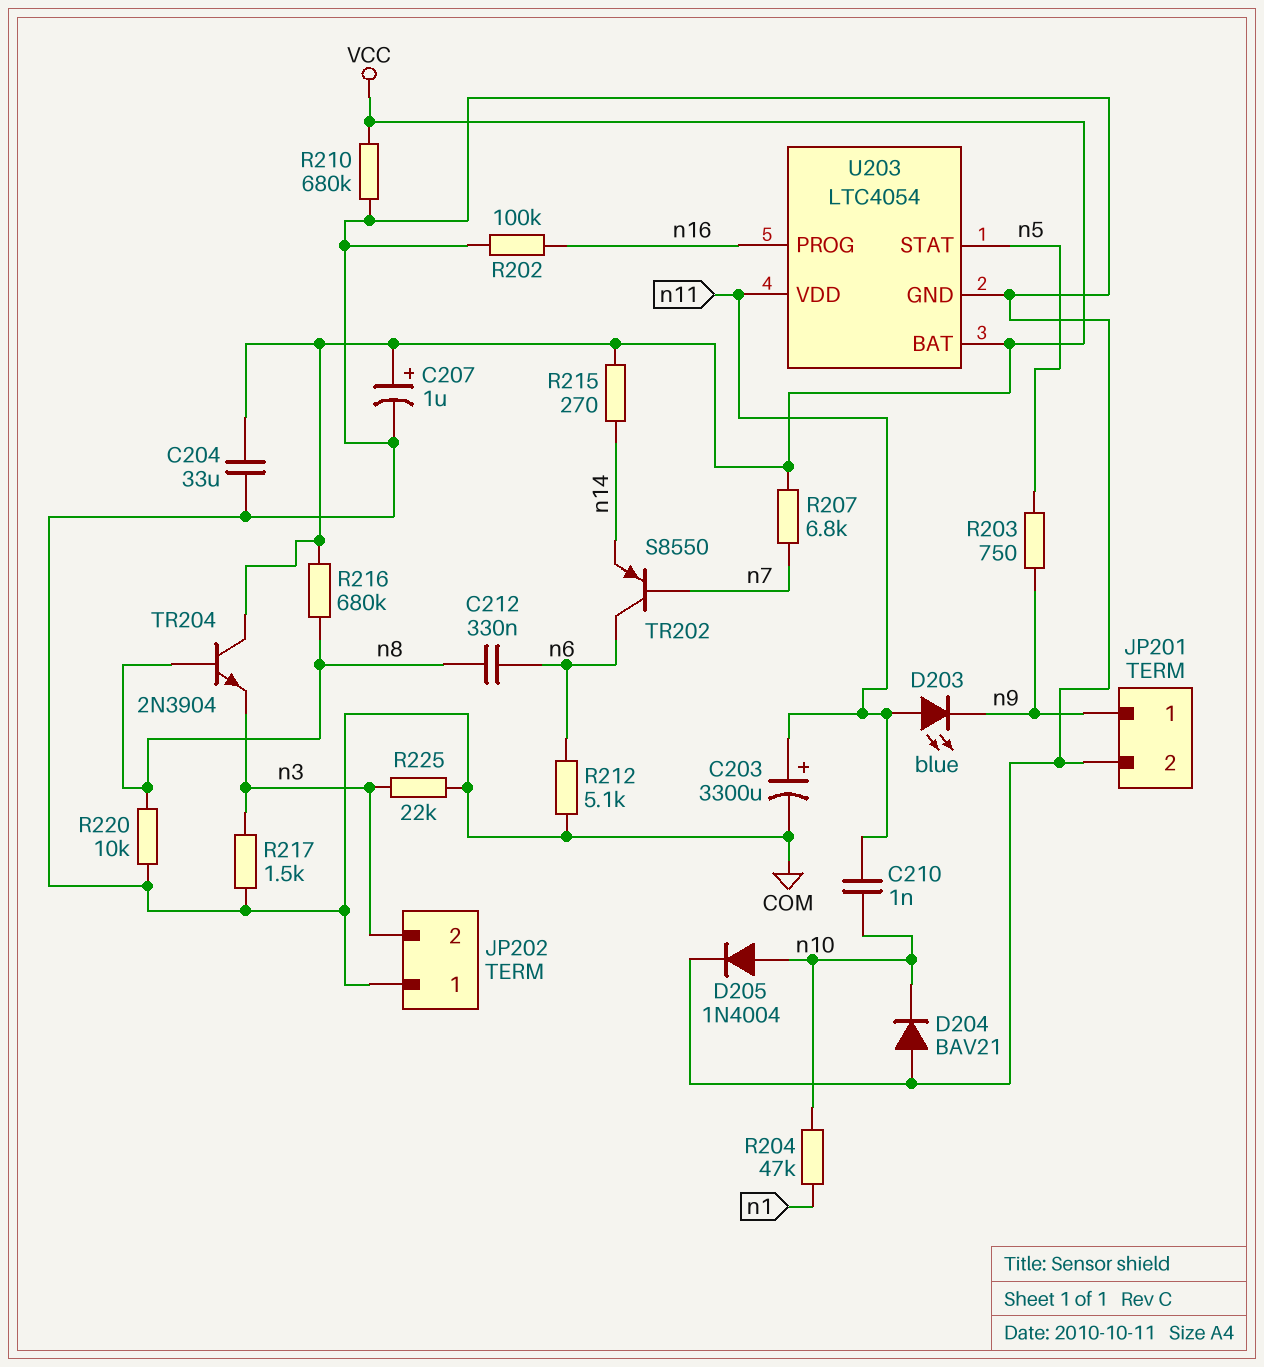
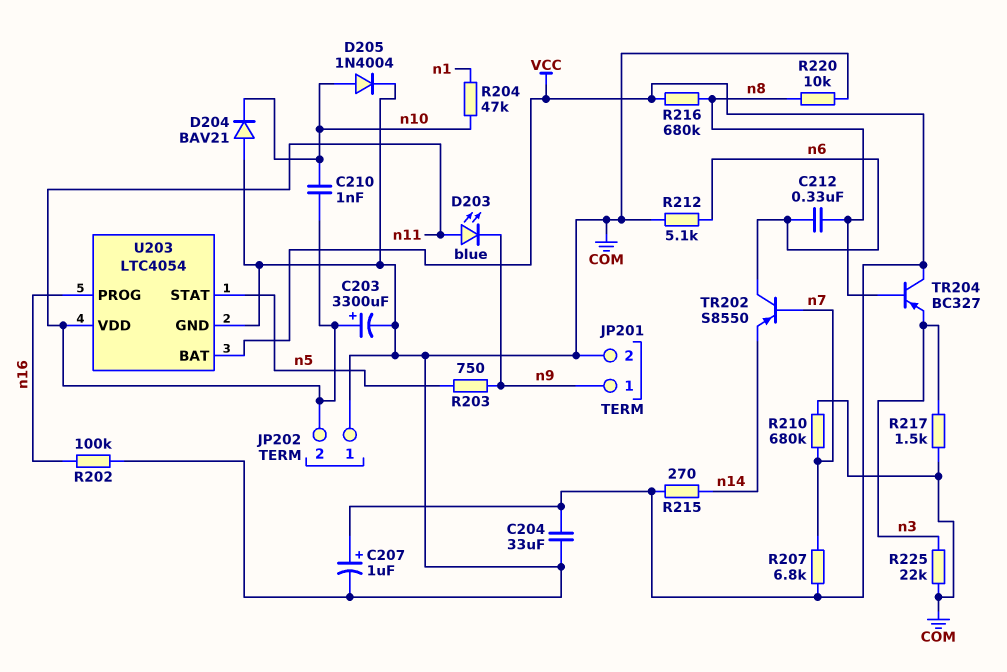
JP202 pin 2: n3 -> n11
R210: 680k (COM, VCC) -> 680k (COM, n7)
TR204: NPN 2N3904 (B n8, C VCC, E n3) -> PNP BC327 (B n8, C VCC, E n3)

